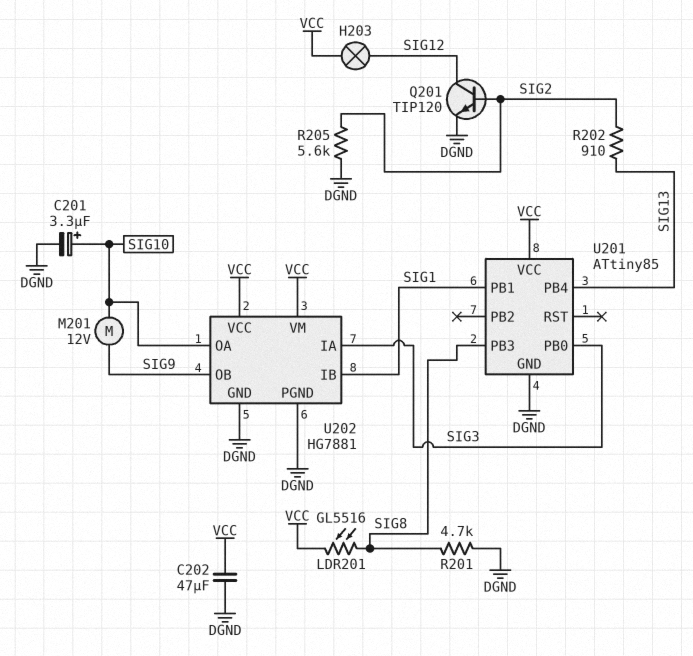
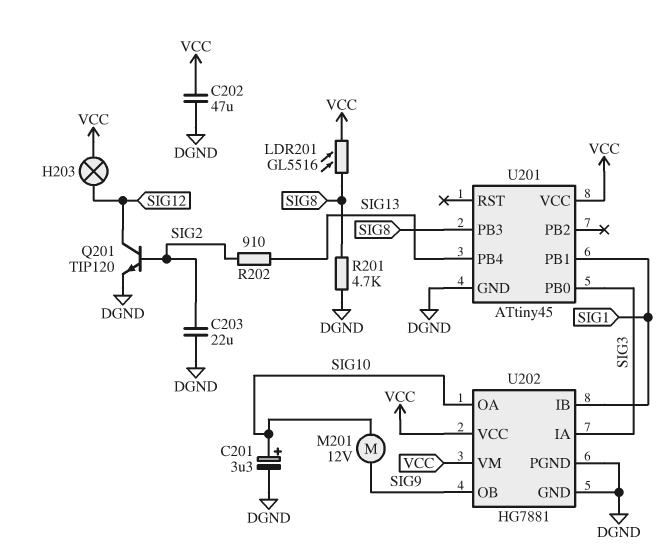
C203: none -> 22uF (DGND, SIG2)
R205: 5.6k (DGND, SIG2) -> none
U201: ATtiny85 -> ATtiny45

